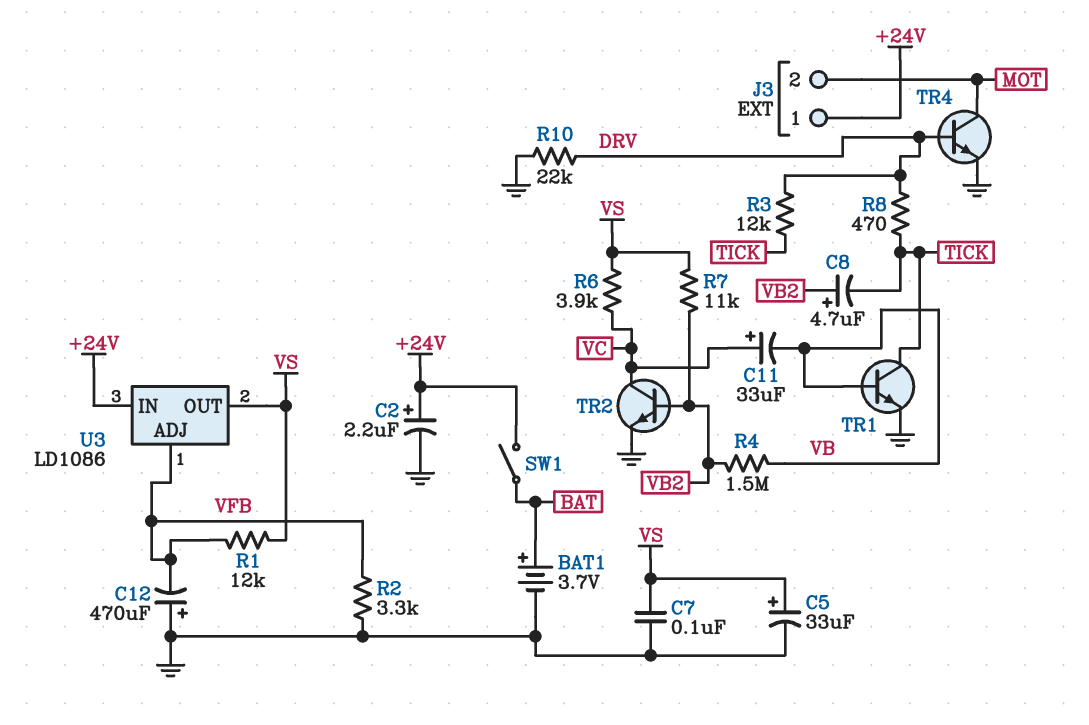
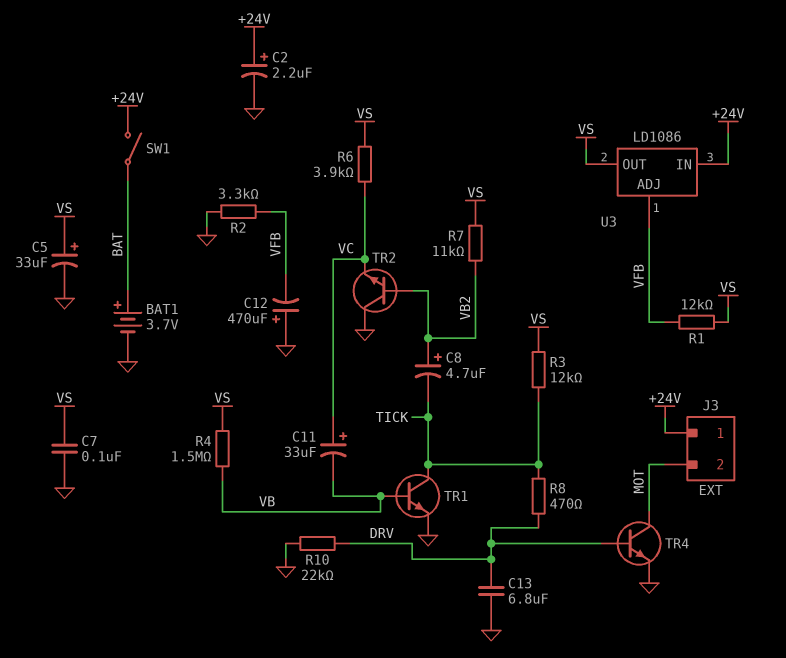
C13: none -> 6.8uF (DRV, GND)
R3: 12k (DRV, TICK) -> 12k (TICK, VS)
R4: 1.5M (VB, VB2) -> 1.5M (VB, VS)
TR2: NPN (B VB2, C VC, E GND) -> NPN (B VB2, C GND, E VC)

